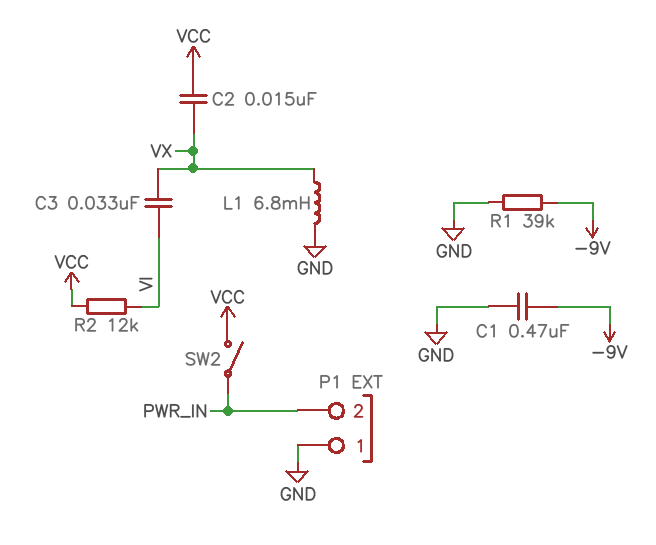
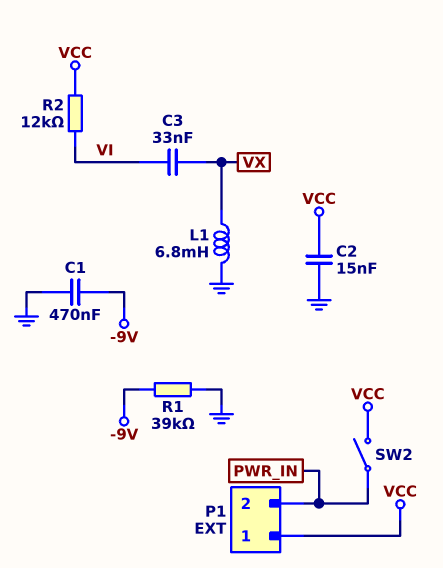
C2: 15nF (VCC, VX) -> 15nF (GND, VCC)
P1 pin 1: GND -> VCC

